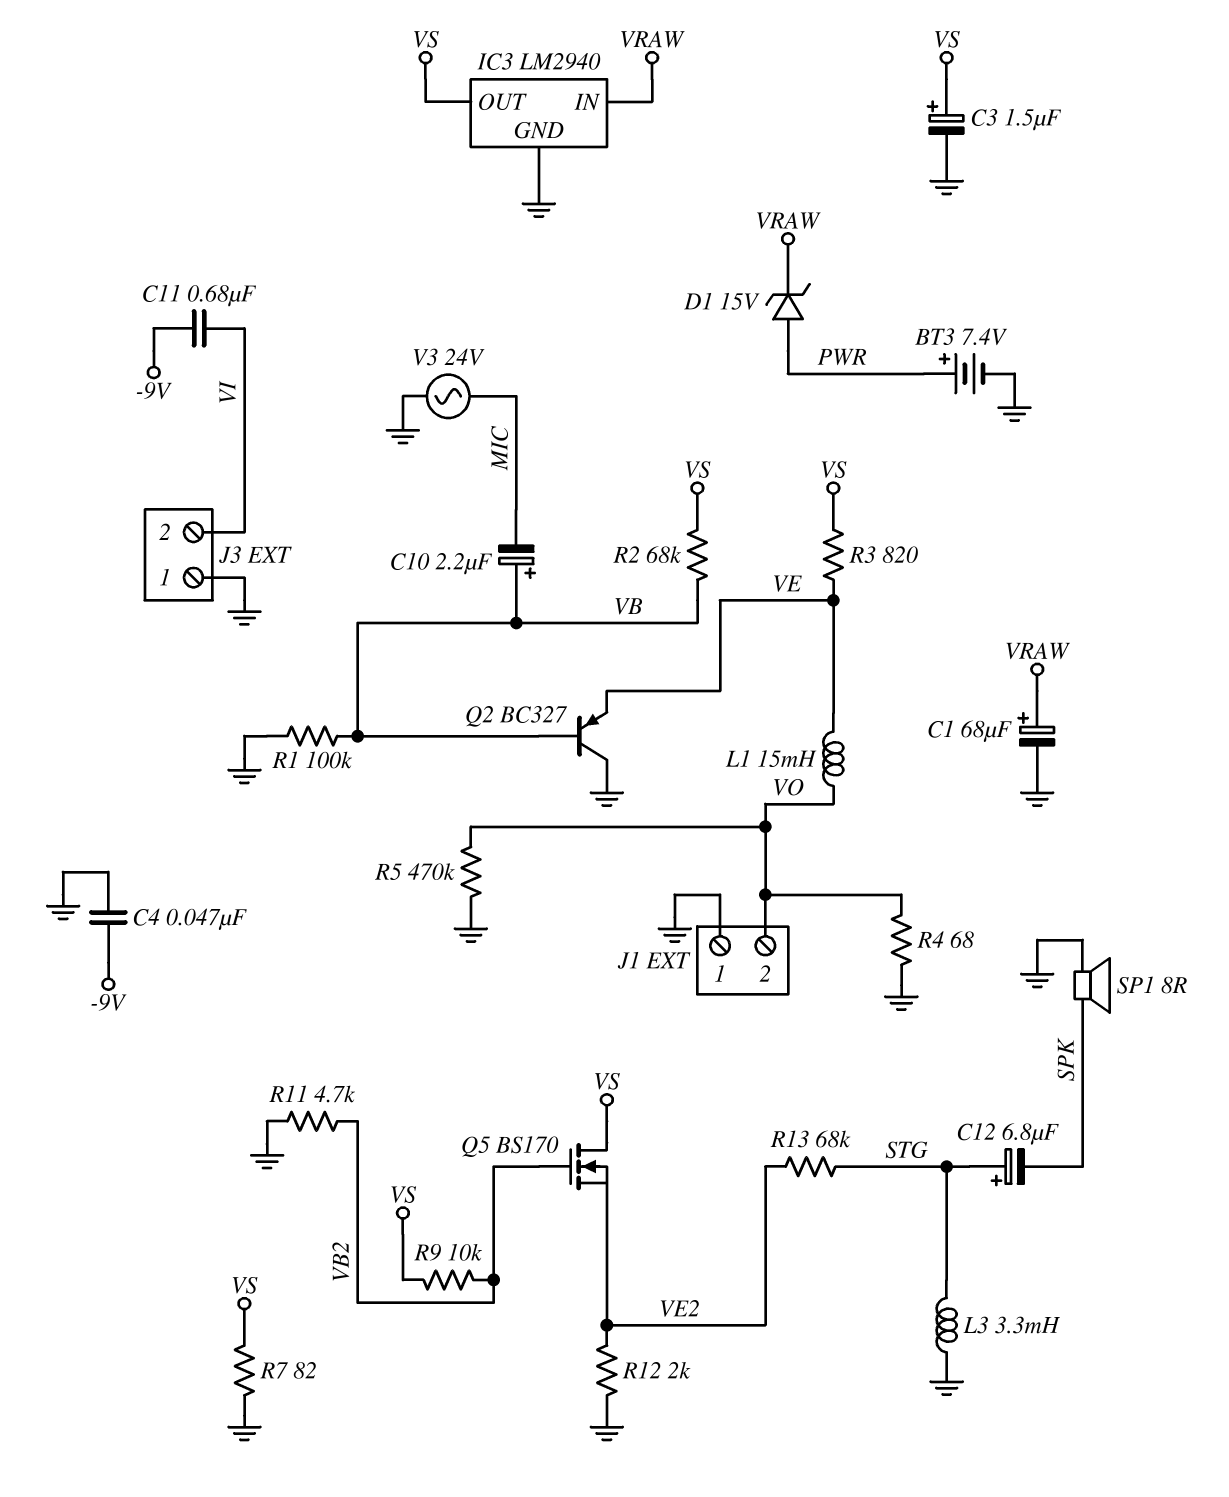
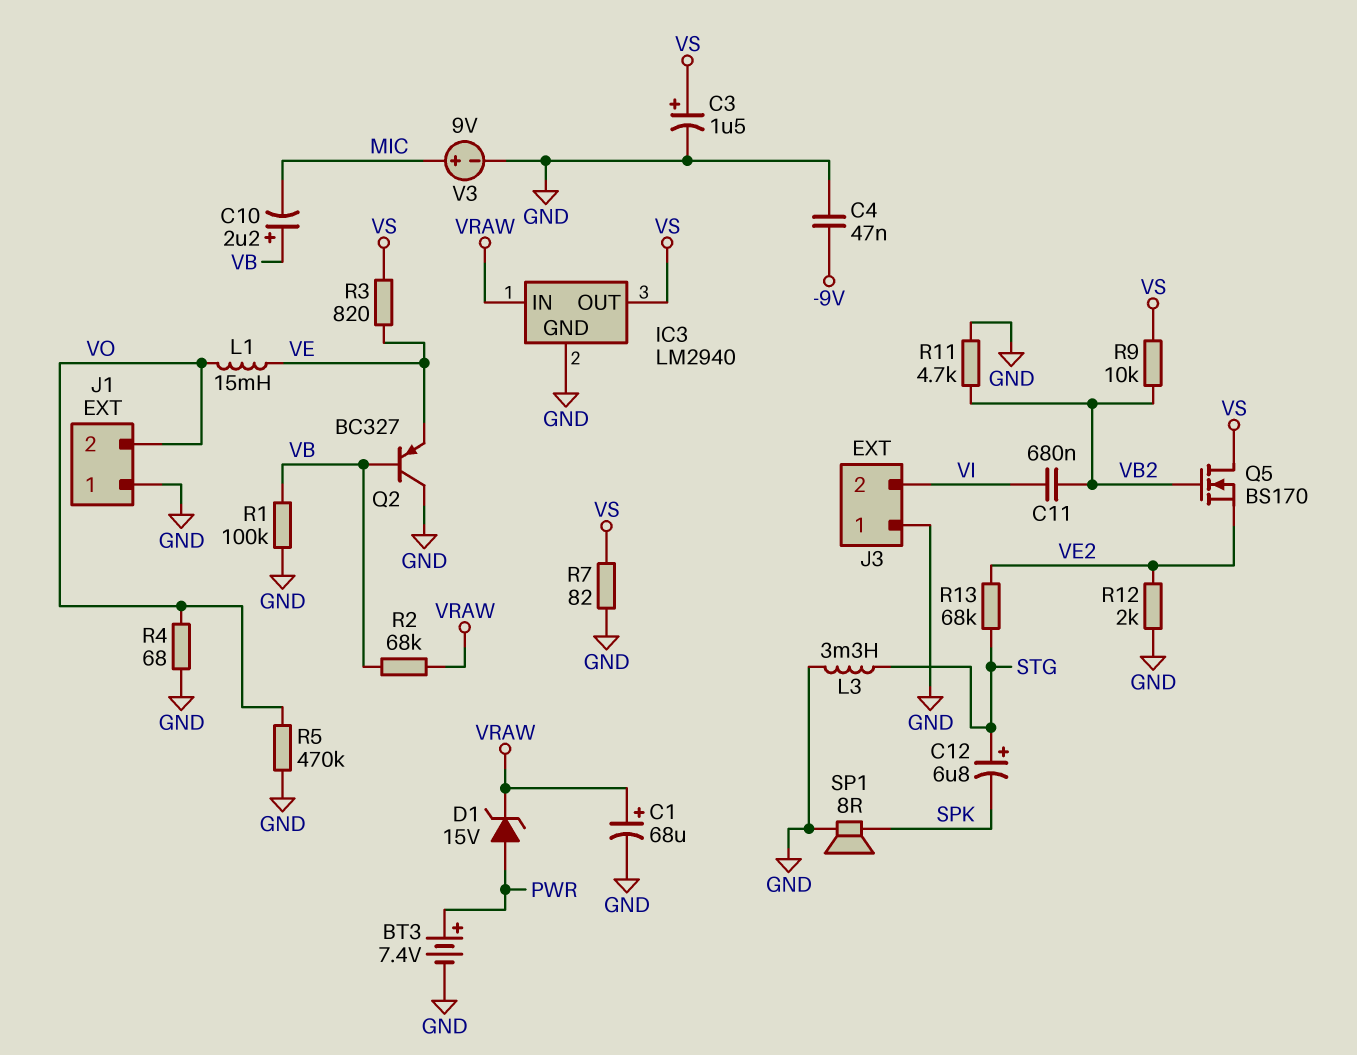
C11: 680nF (-9V, VI) -> 680nF (VB2, VI)
R2: 68k (VB, VS) -> 68k (VB, VRAW)
V3: AC 24V (GND, MIC) -> 9V (plus MIC, minus GND)

